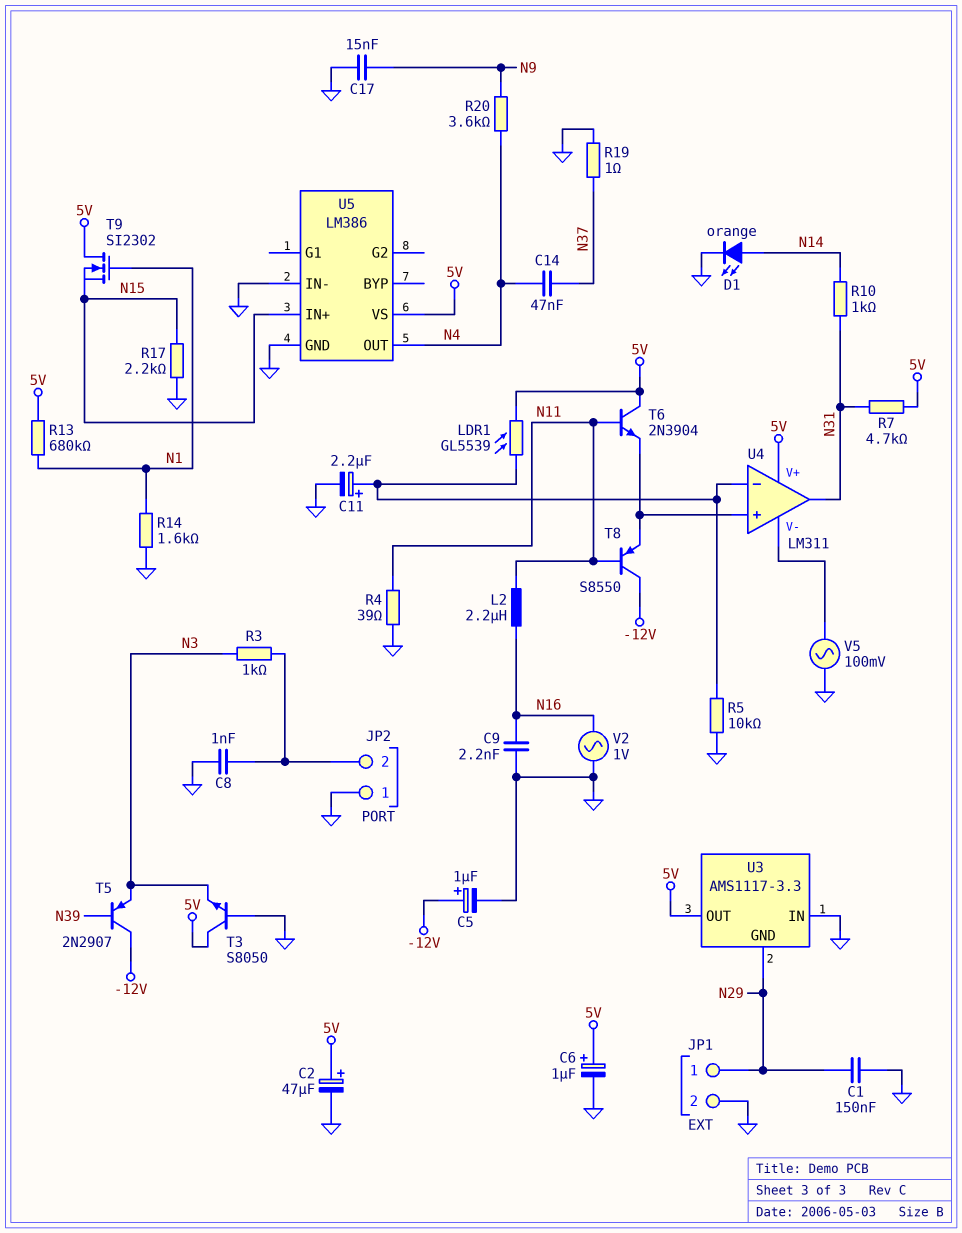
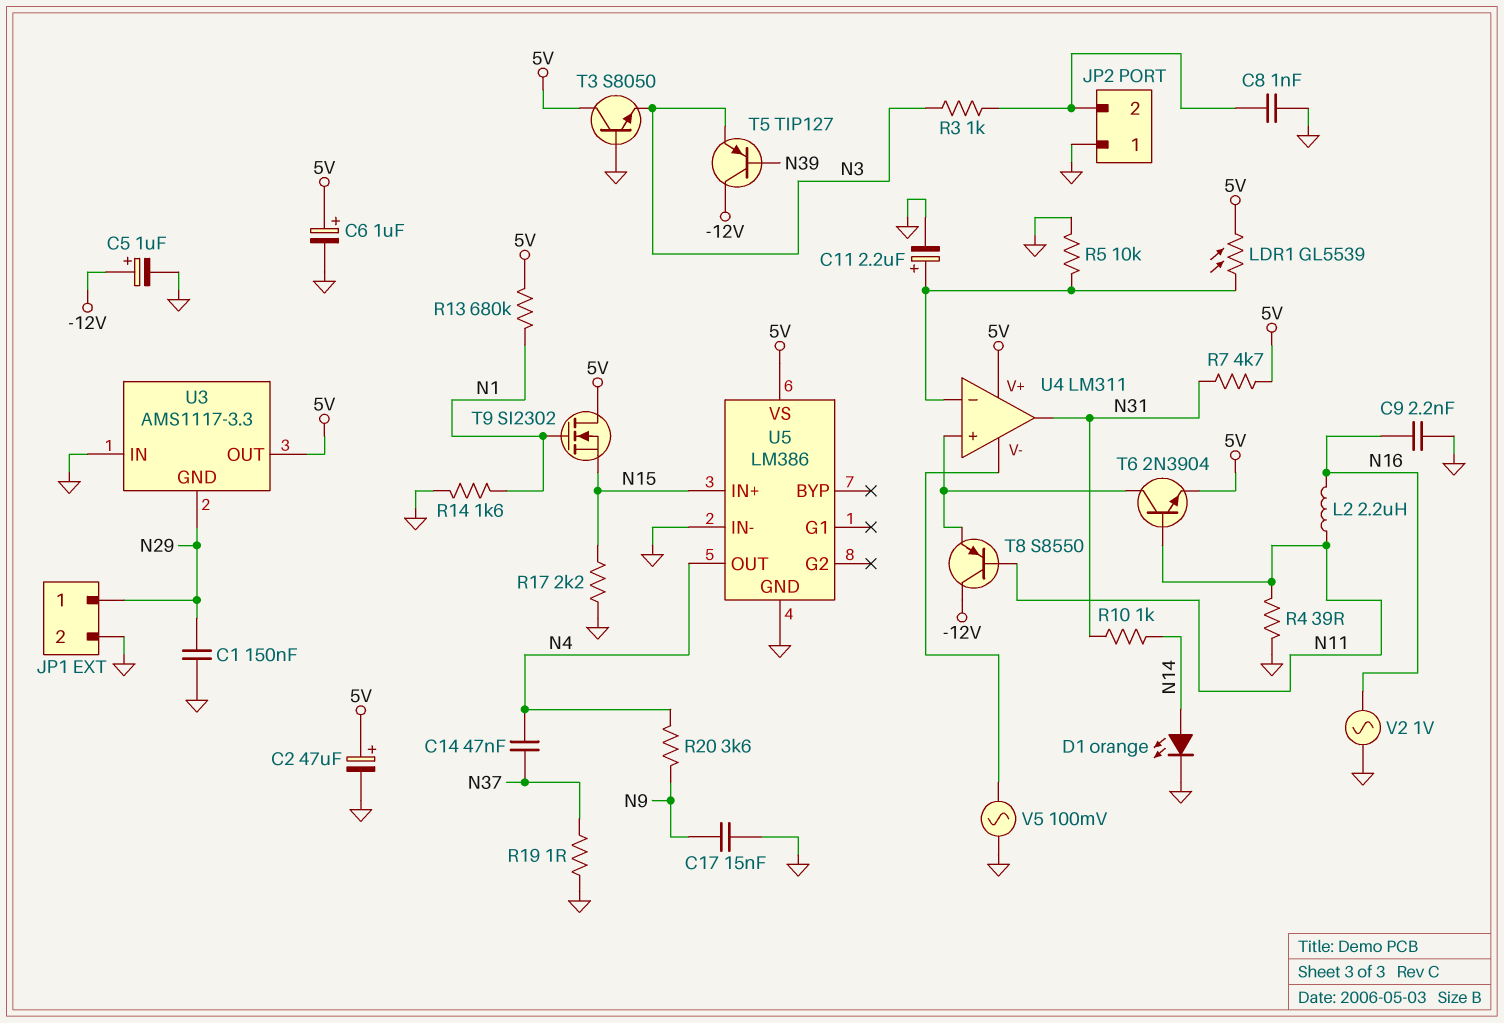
T5: PNP 2N2907 (B N39, C -12V, E N3) -> PNP TIP127 (B N39, C -12V, E N3)
T6: NPN 2N3904 (B N11, C 5V, E U4/in+) -> NPN 2N3904 (B N11, C U4/in+, E 5V)

